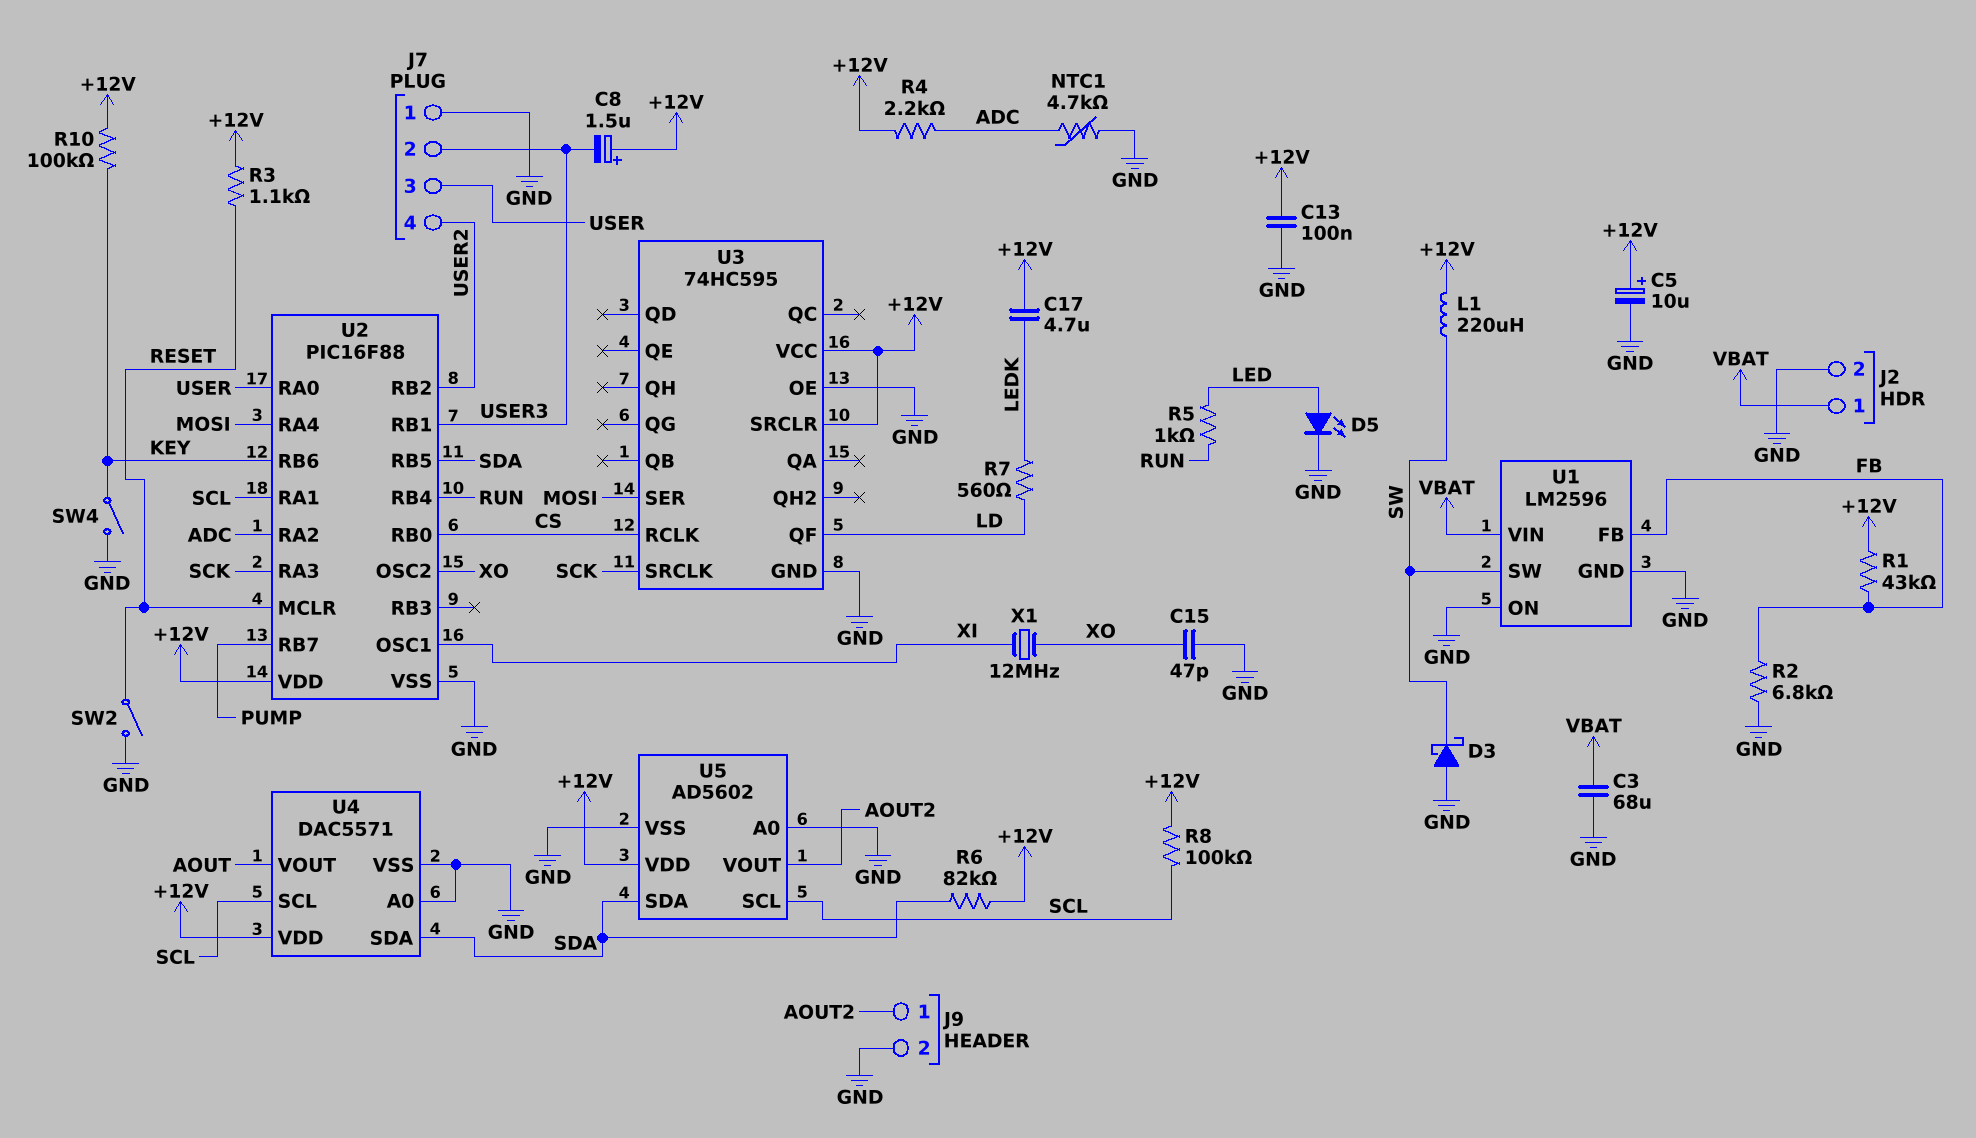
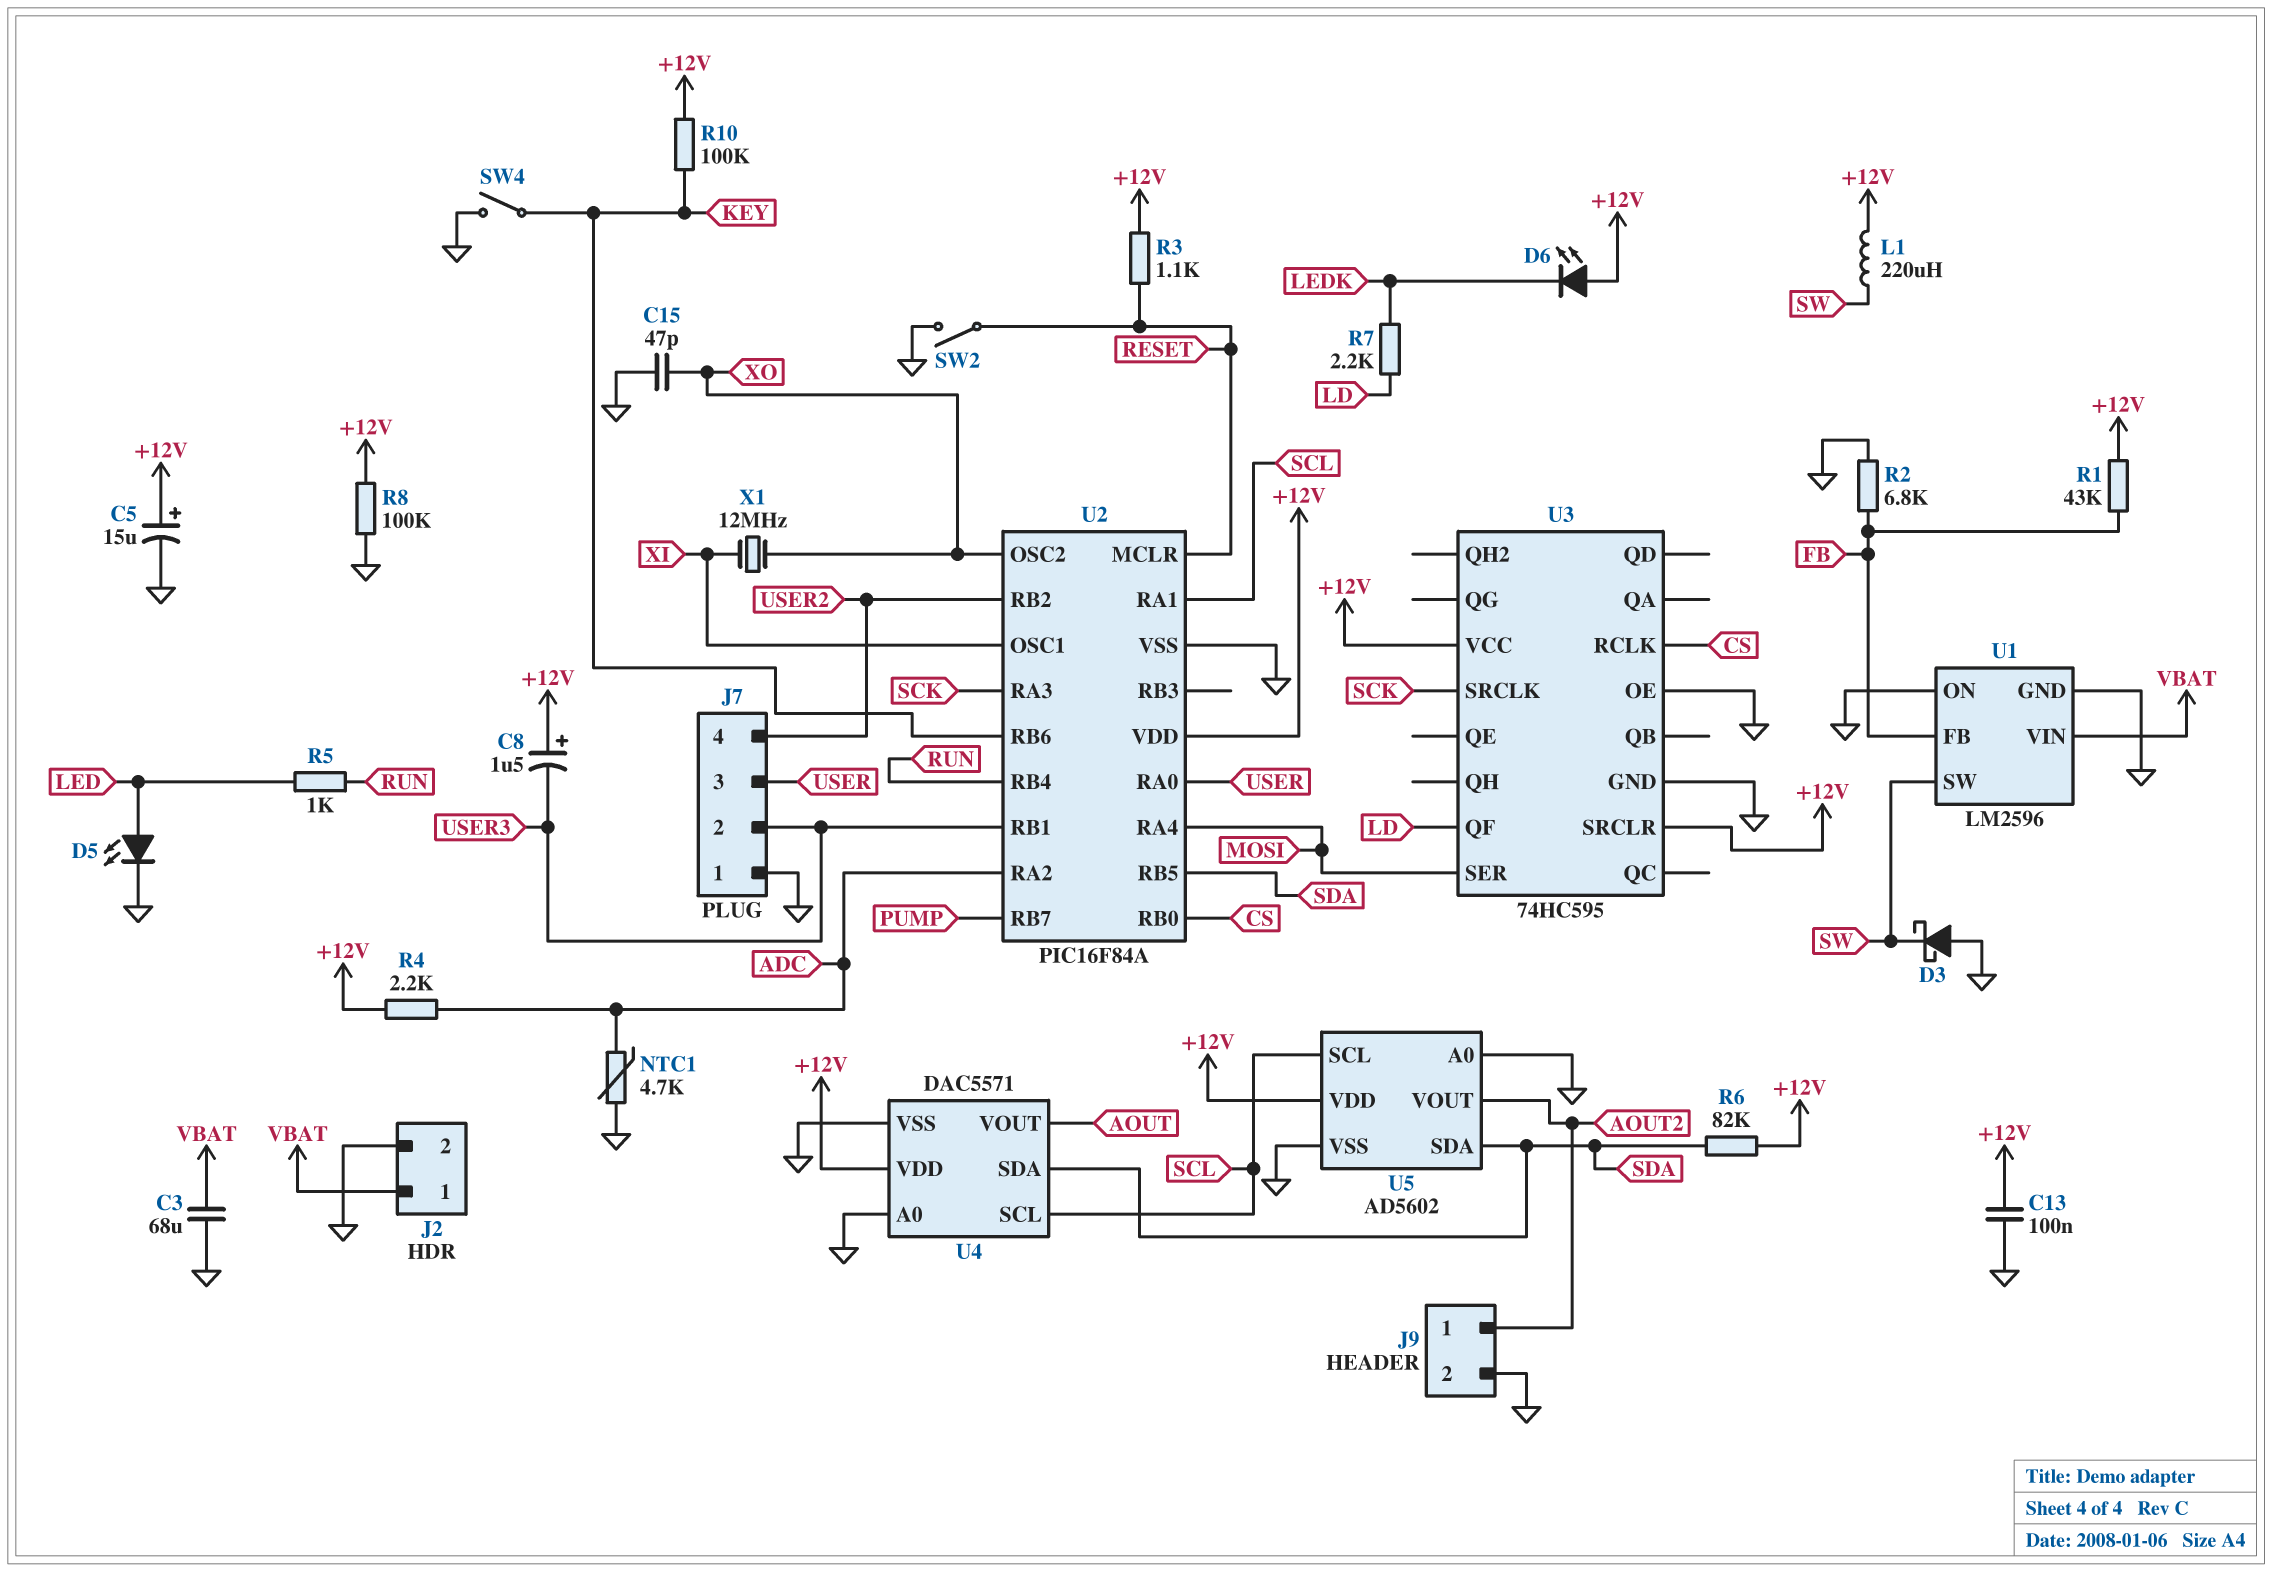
C5: 10uF (plus +12V, minus GND) -> 15uF (plus +12V, minus GND)
C17: 4.7uF (+12V, LEDK) -> none
D6: none -> LED (A +12V, K LEDK)
R7: 560 (LD, LEDK) -> 2.2k (LD, LEDK)
R8: 100k (+12V, SCL) -> 100k (+12V, GND)
U2: PIC16F88 -> PIC16F84A

